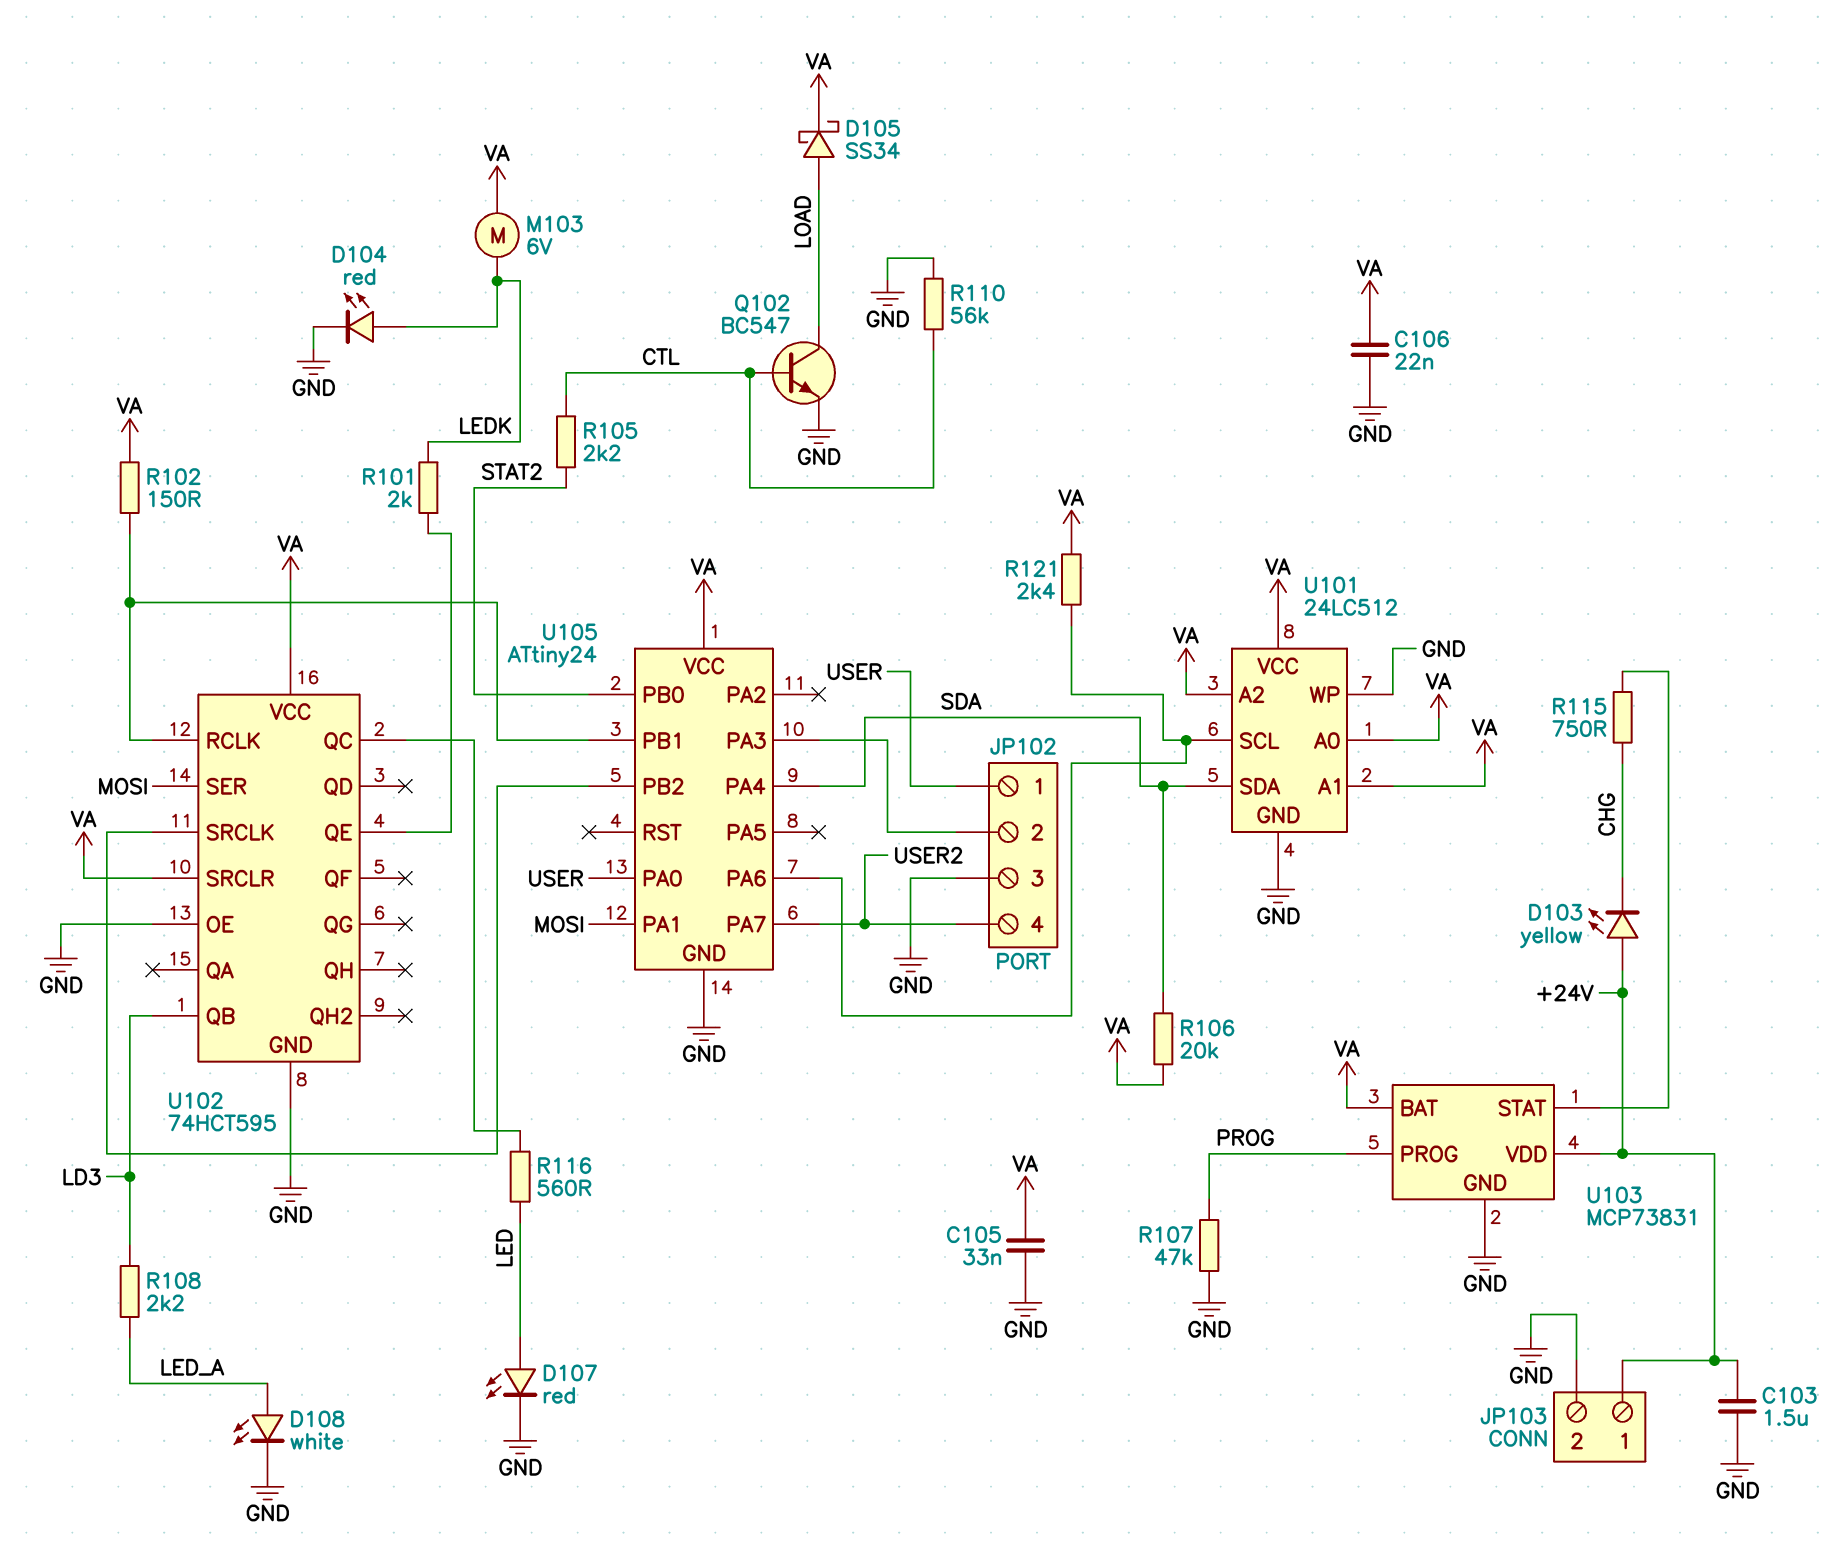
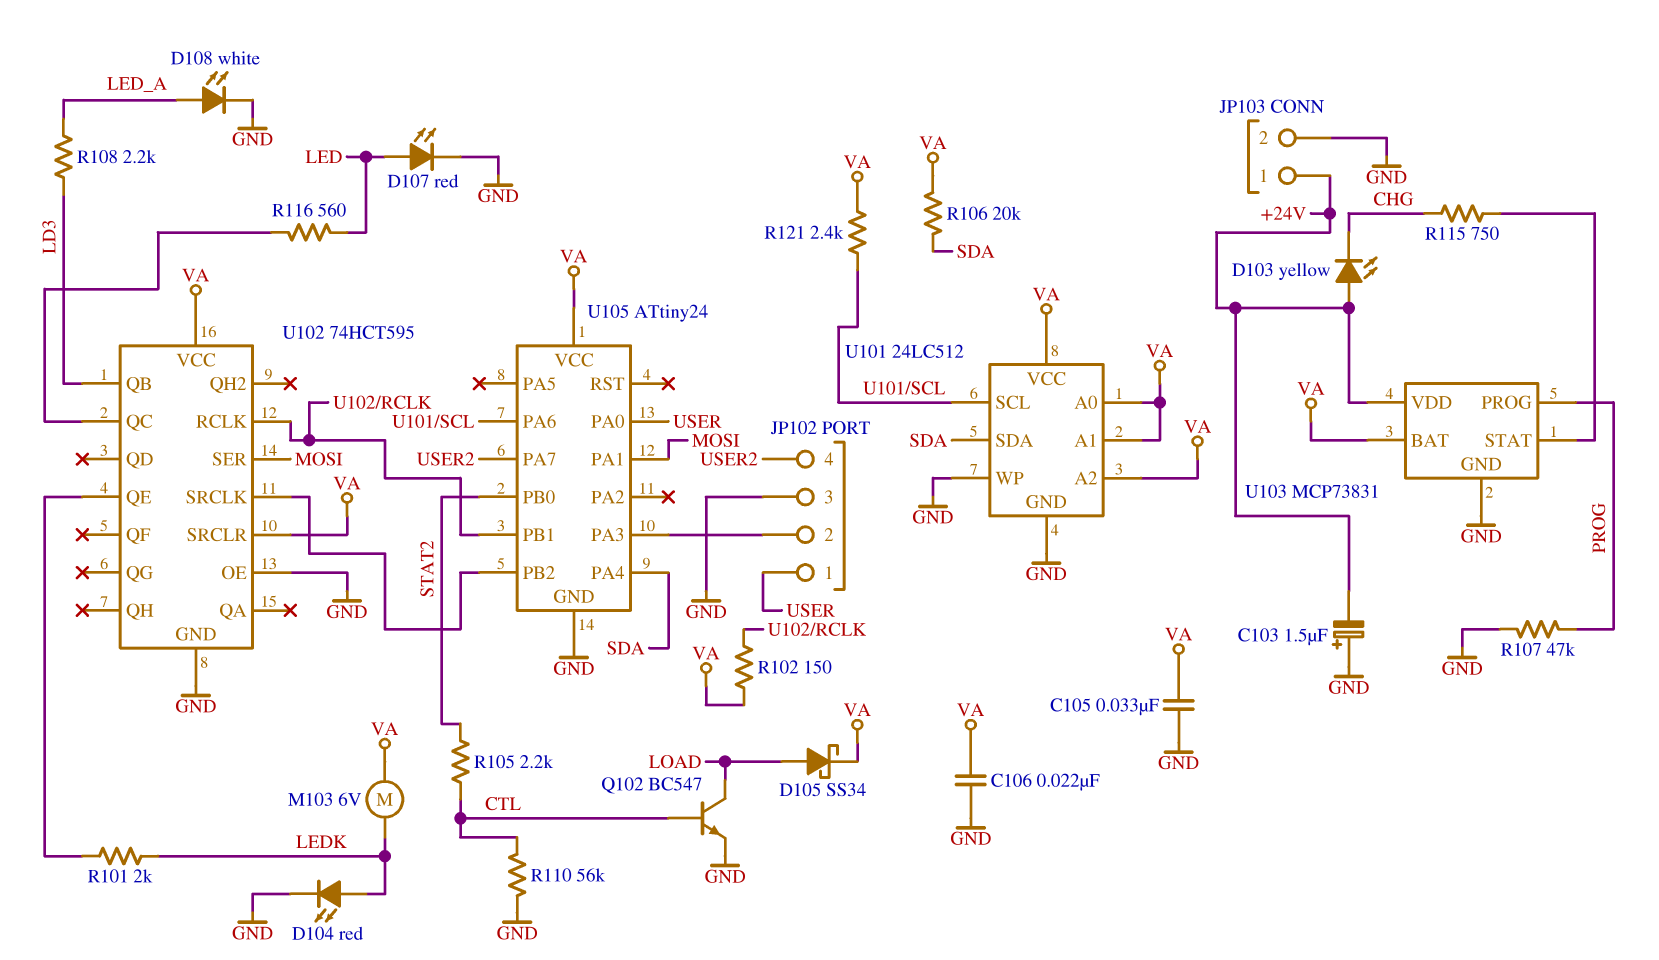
C103: 1.5uF (+24V, GND) -> 1.5uF (plus GND, minus +24V)

